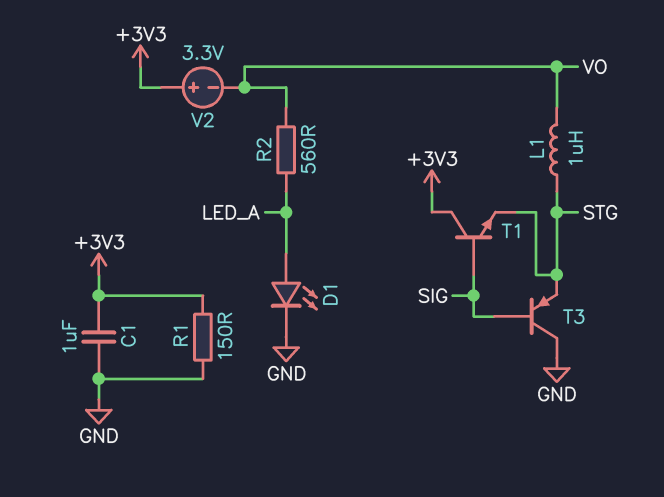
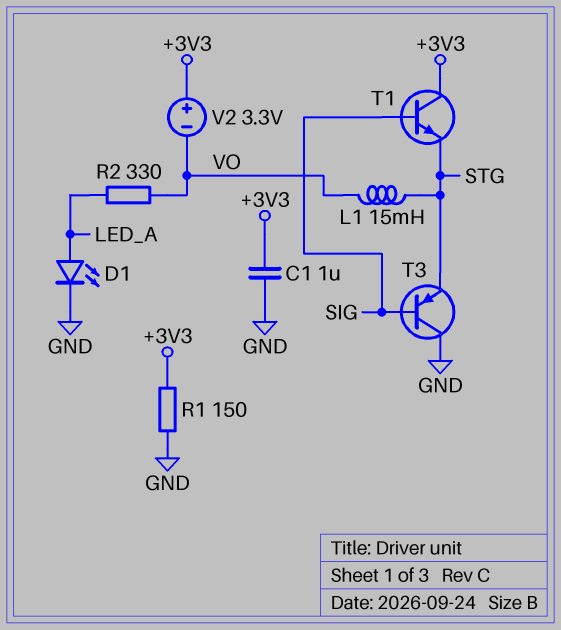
L1: 1uH (STG, VO) -> 15mH (STG, VO)
R2: 560 (LED_A, VO) -> 330 (LED_A, VO)

